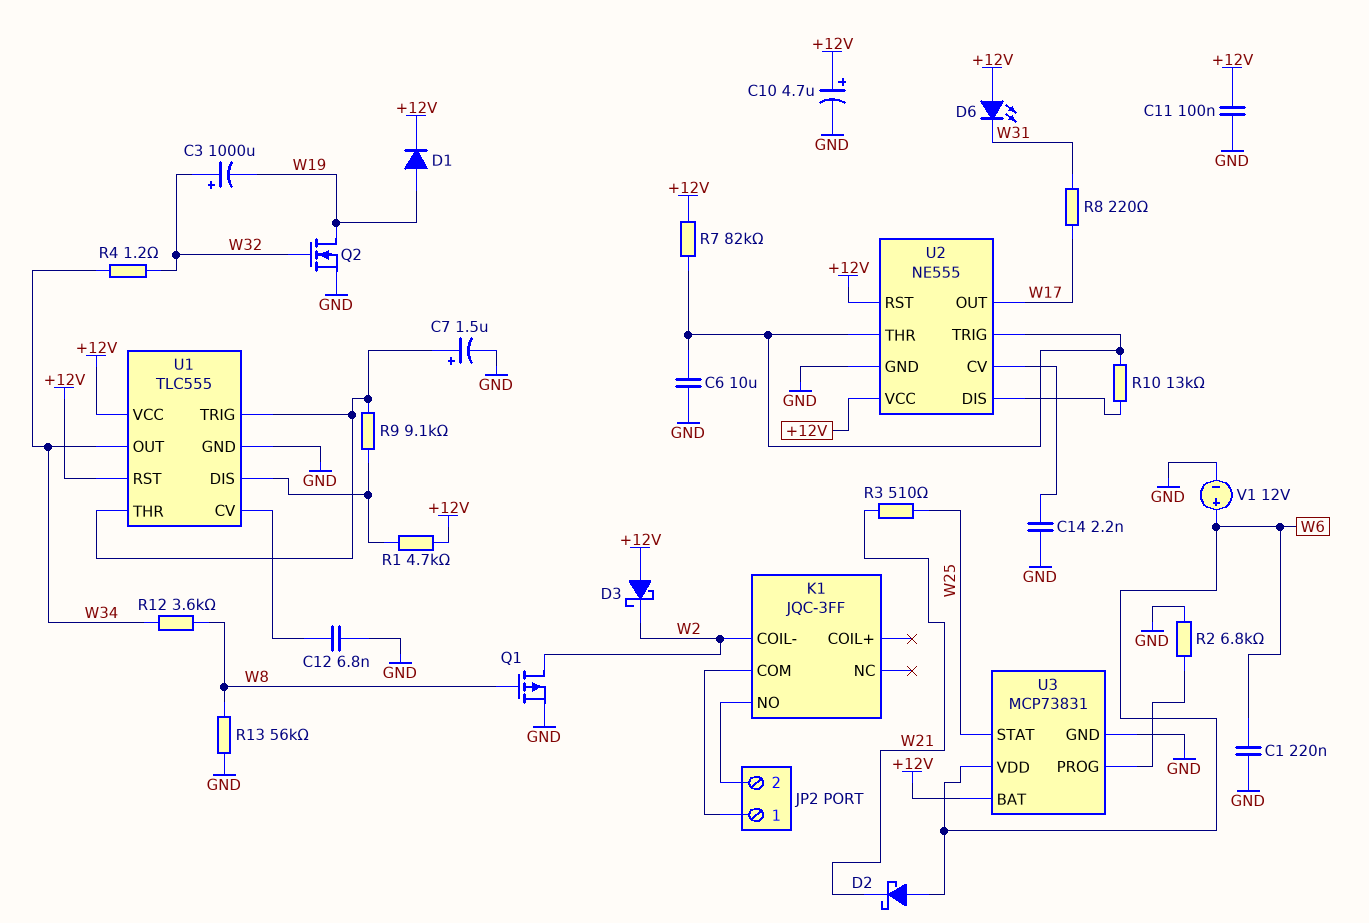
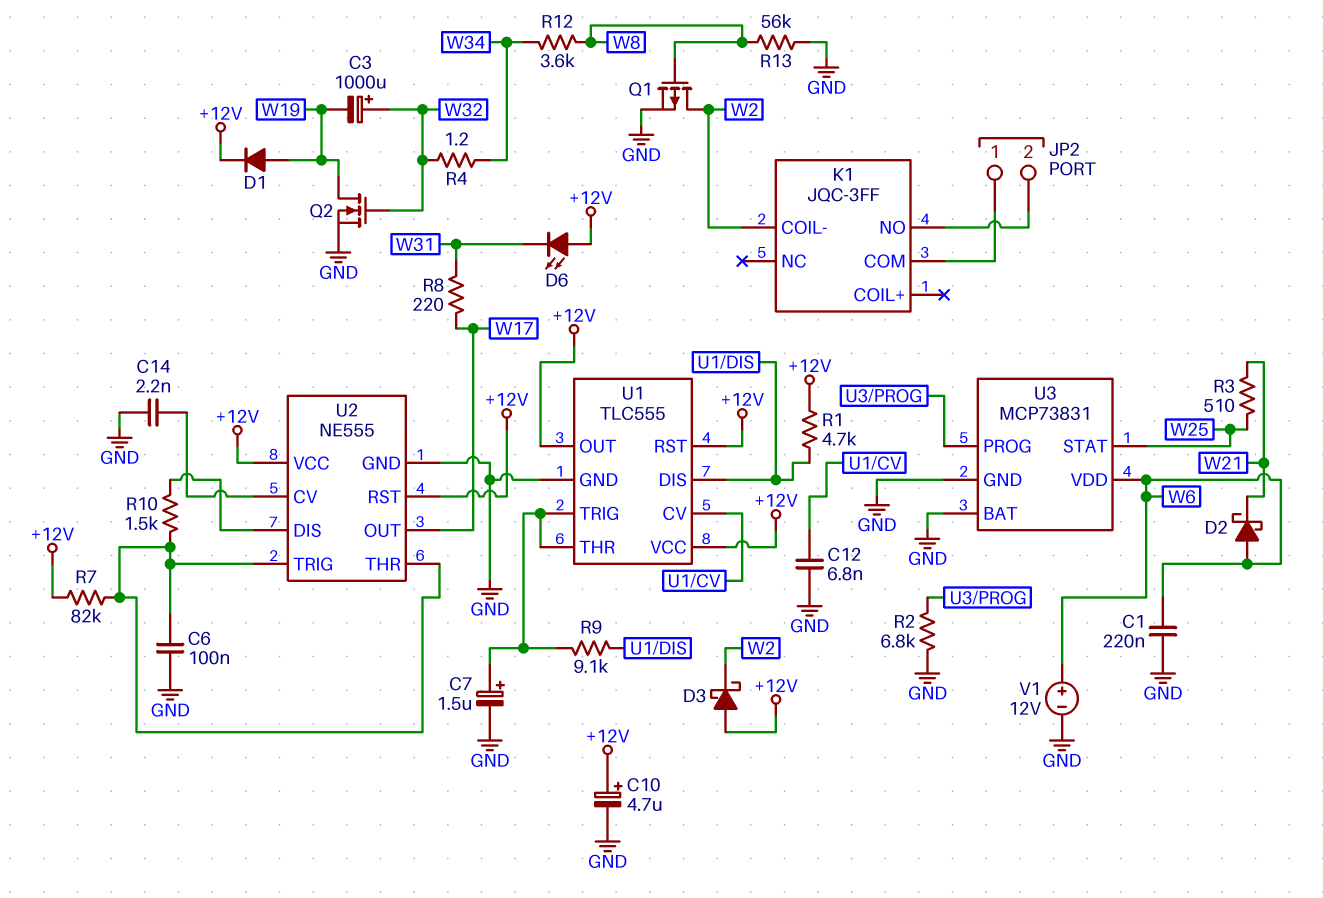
C6: 10uF (GND, U2/THR) -> 100nF (GND, U2/THR)
C11: 100nF (+12V, GND) -> none
R10: 13k (U2/DIS, U2/THR) -> 1.5k (U2/DIS, U2/THR)
U1 pin OUT: W34 -> +12V
U3 pin BAT: +12V -> GND

